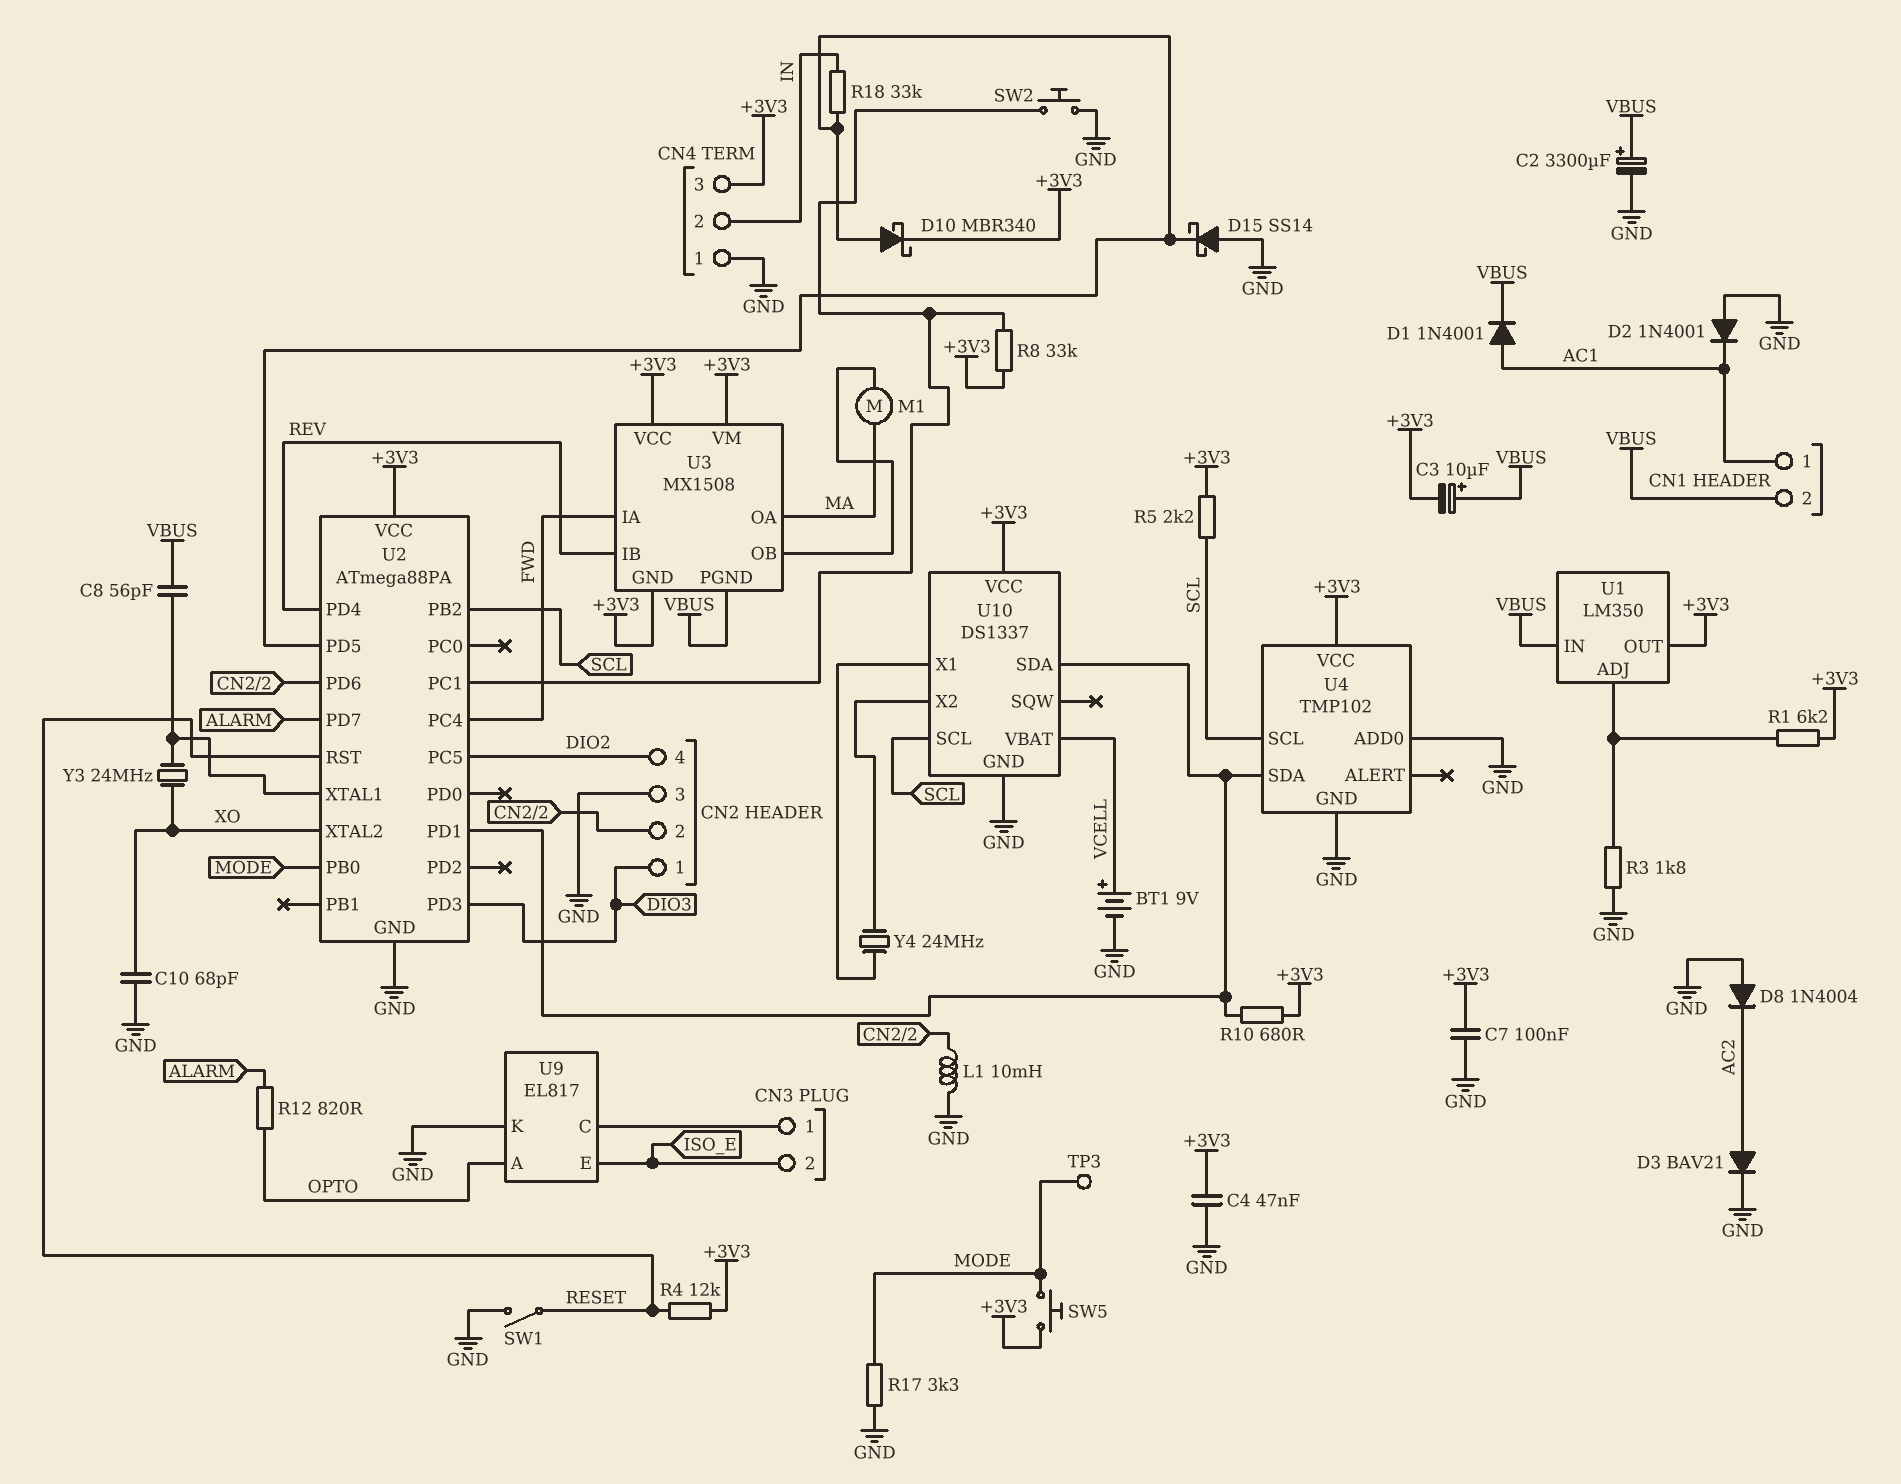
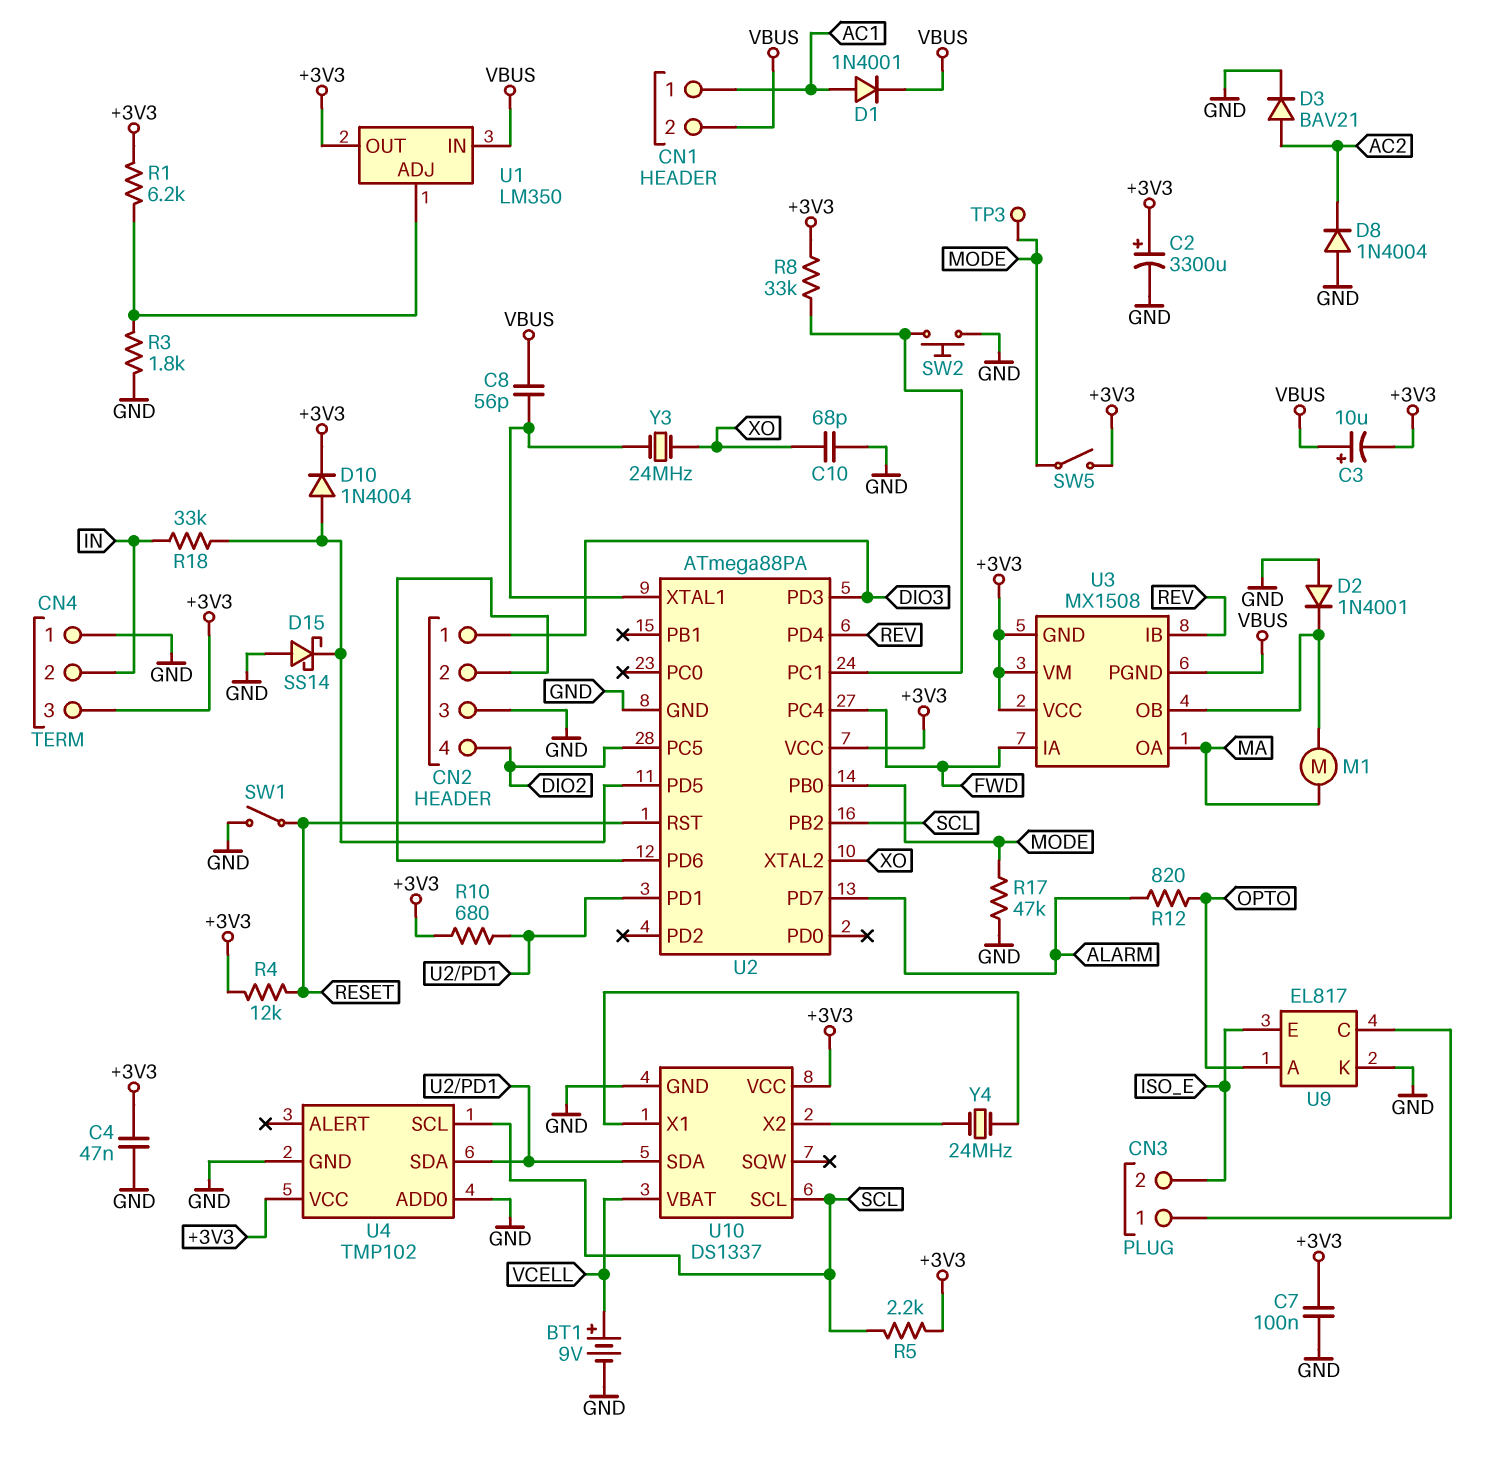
C2: 3300uF (plus VBUS, minus GND) -> 3300uF (plus +3V3, minus GND)
D2: diode 1N4001 (A GND, K AC1) -> diode 1N4001 (A GND, K U3/OB)
D10: schottky MBR340 (A U2/PD5, K +3V3) -> diode 1N4004 (A U2/PD5, K +3V3)
L1: 10mH (CN2/2, GND) -> none
R17: 3.3k (GND, MODE) -> 47k (GND, MODE)
SW5: button (+3V3, MODE) -> switch (+3V3, MODE)

